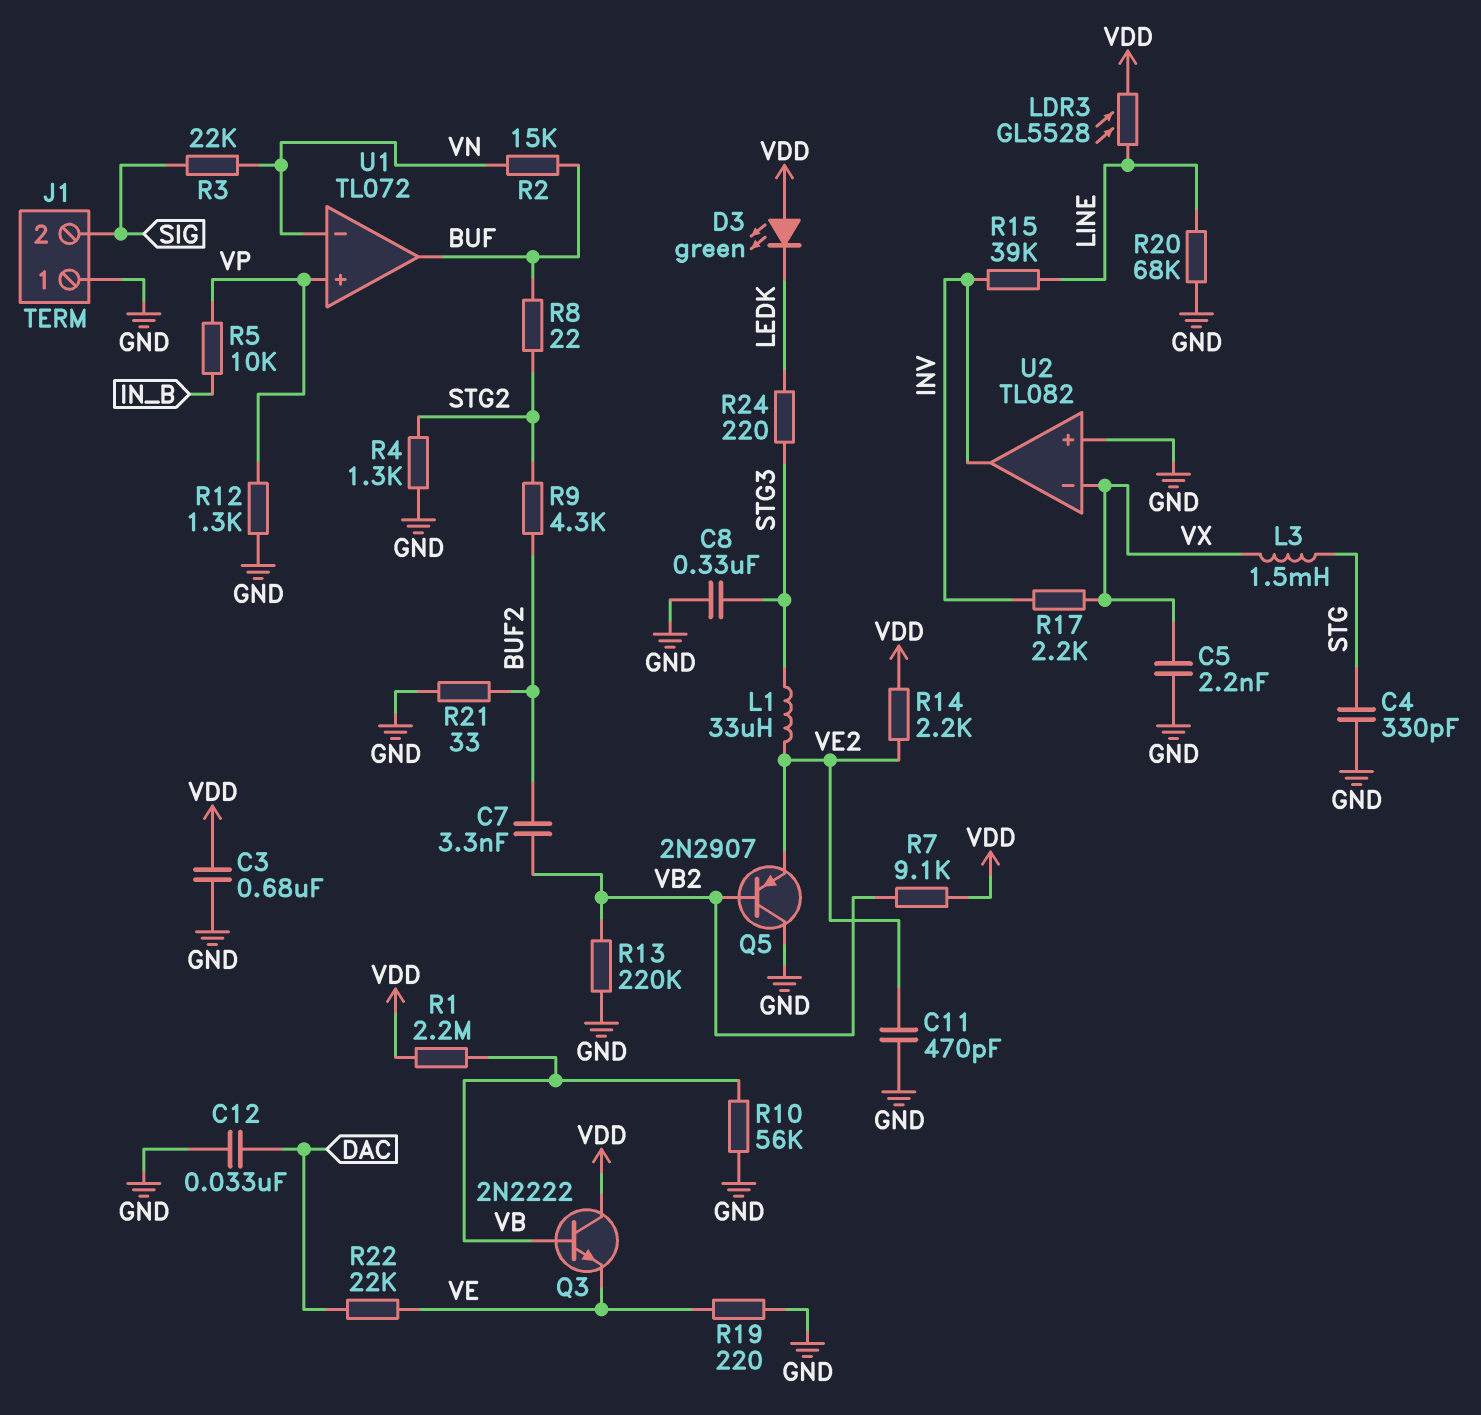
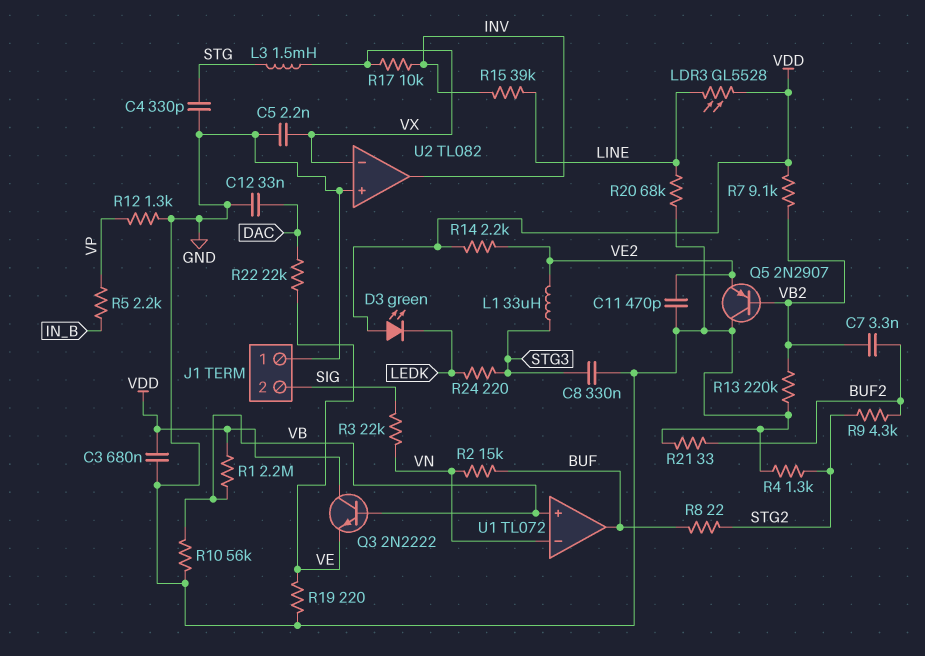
R5: 10k (IN_B, VP) -> 2.2k (IN_B, VP)
R17: 2.2k (INV, VX) -> 10k (INV, VX)
U1 pin in+: VP -> VB

